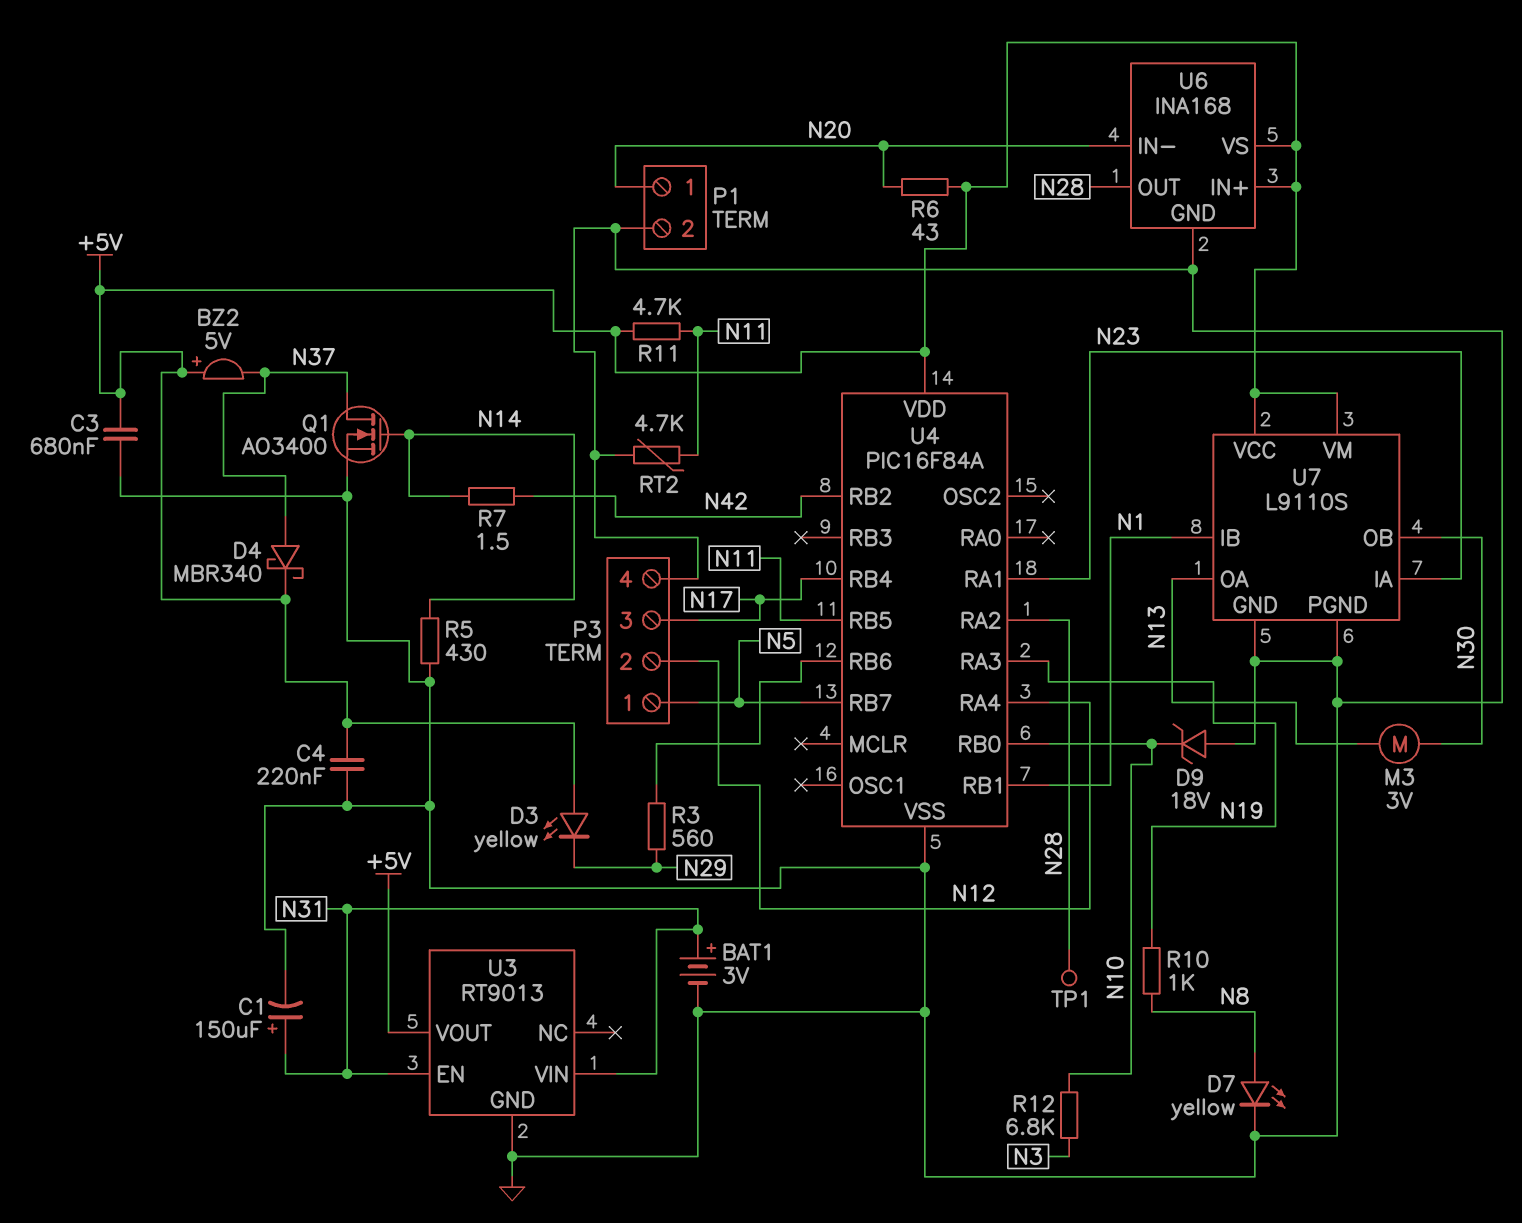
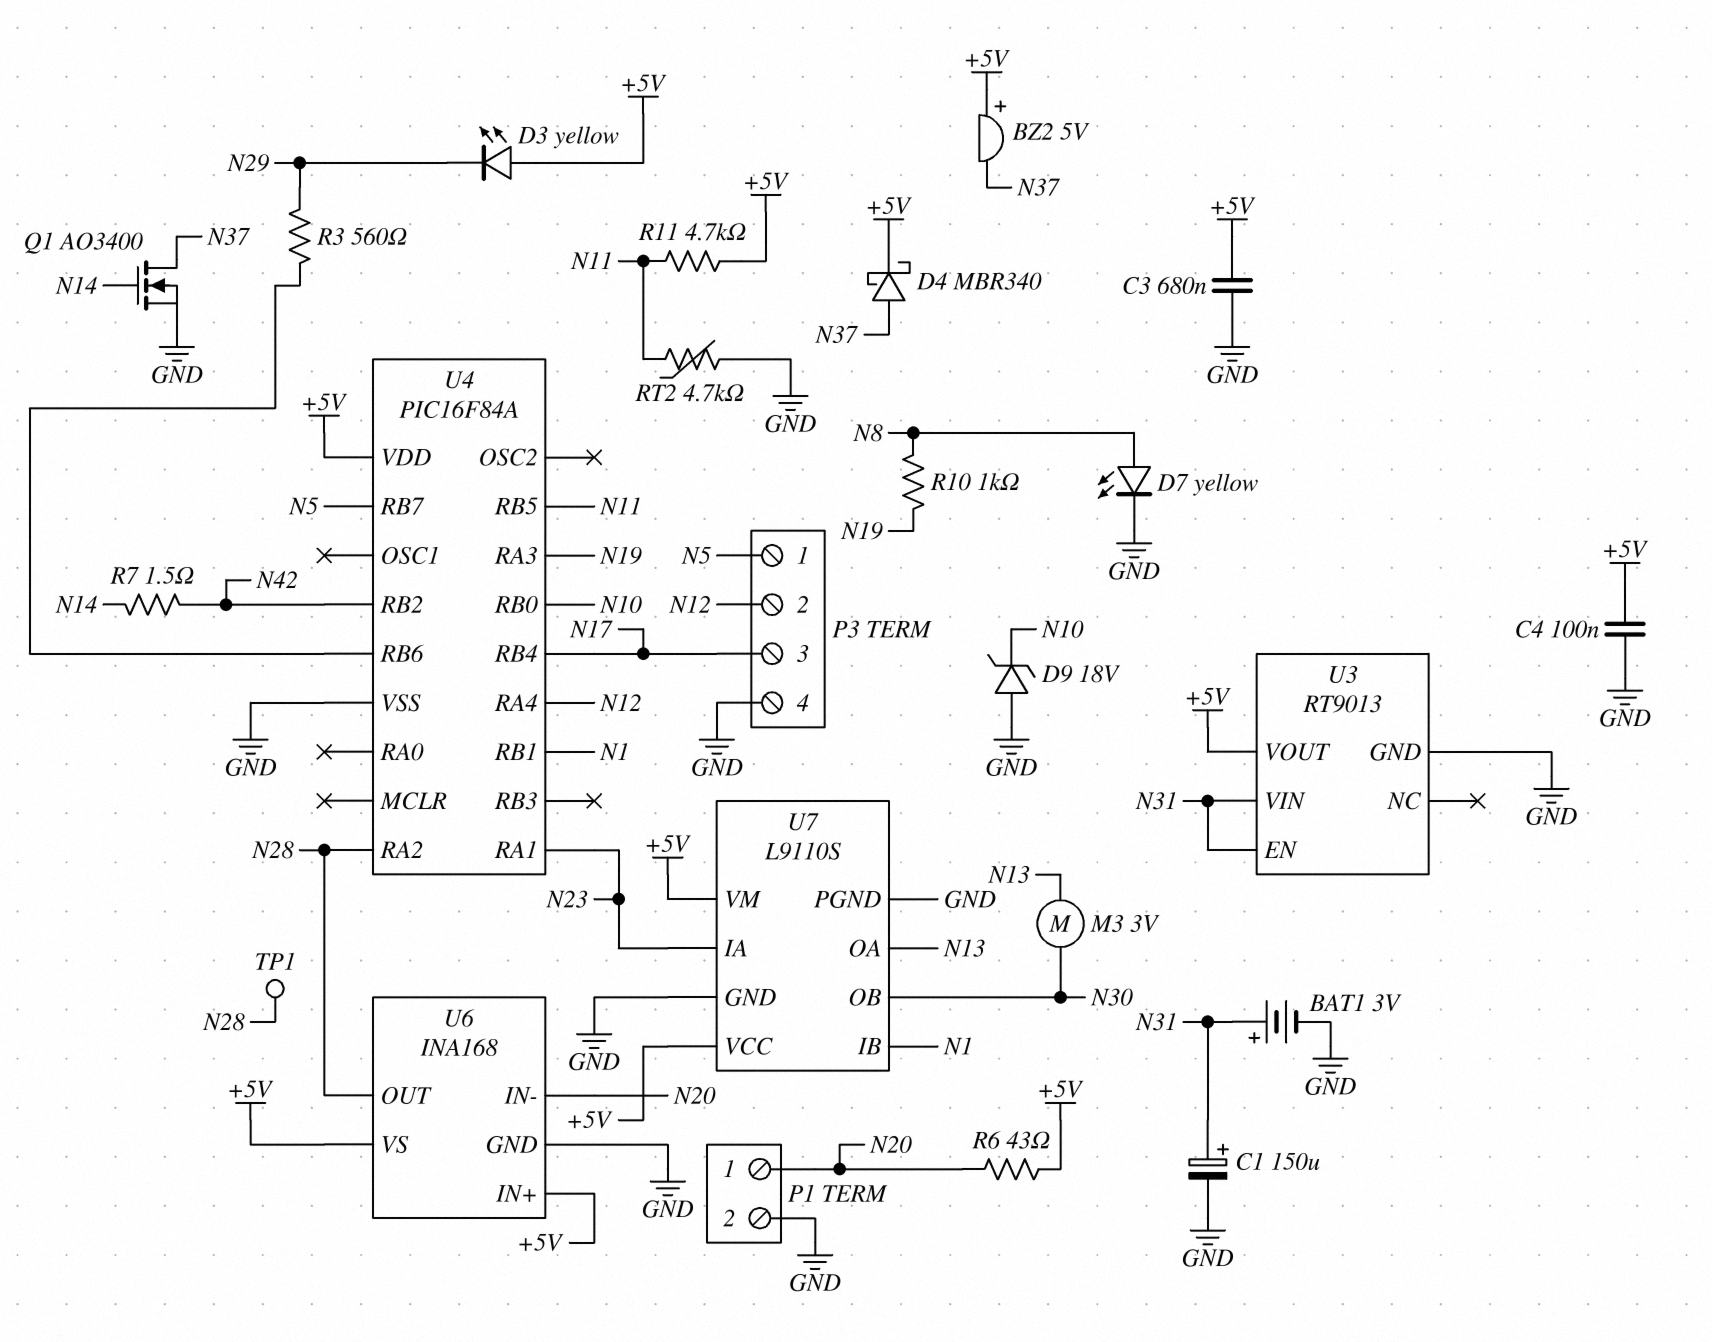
C4: 220nF (+5V, GND) -> 100nF (+5V, GND)
R5: 430 (GND, N14) -> none
R12: 6.8k (N3, N10) -> none

